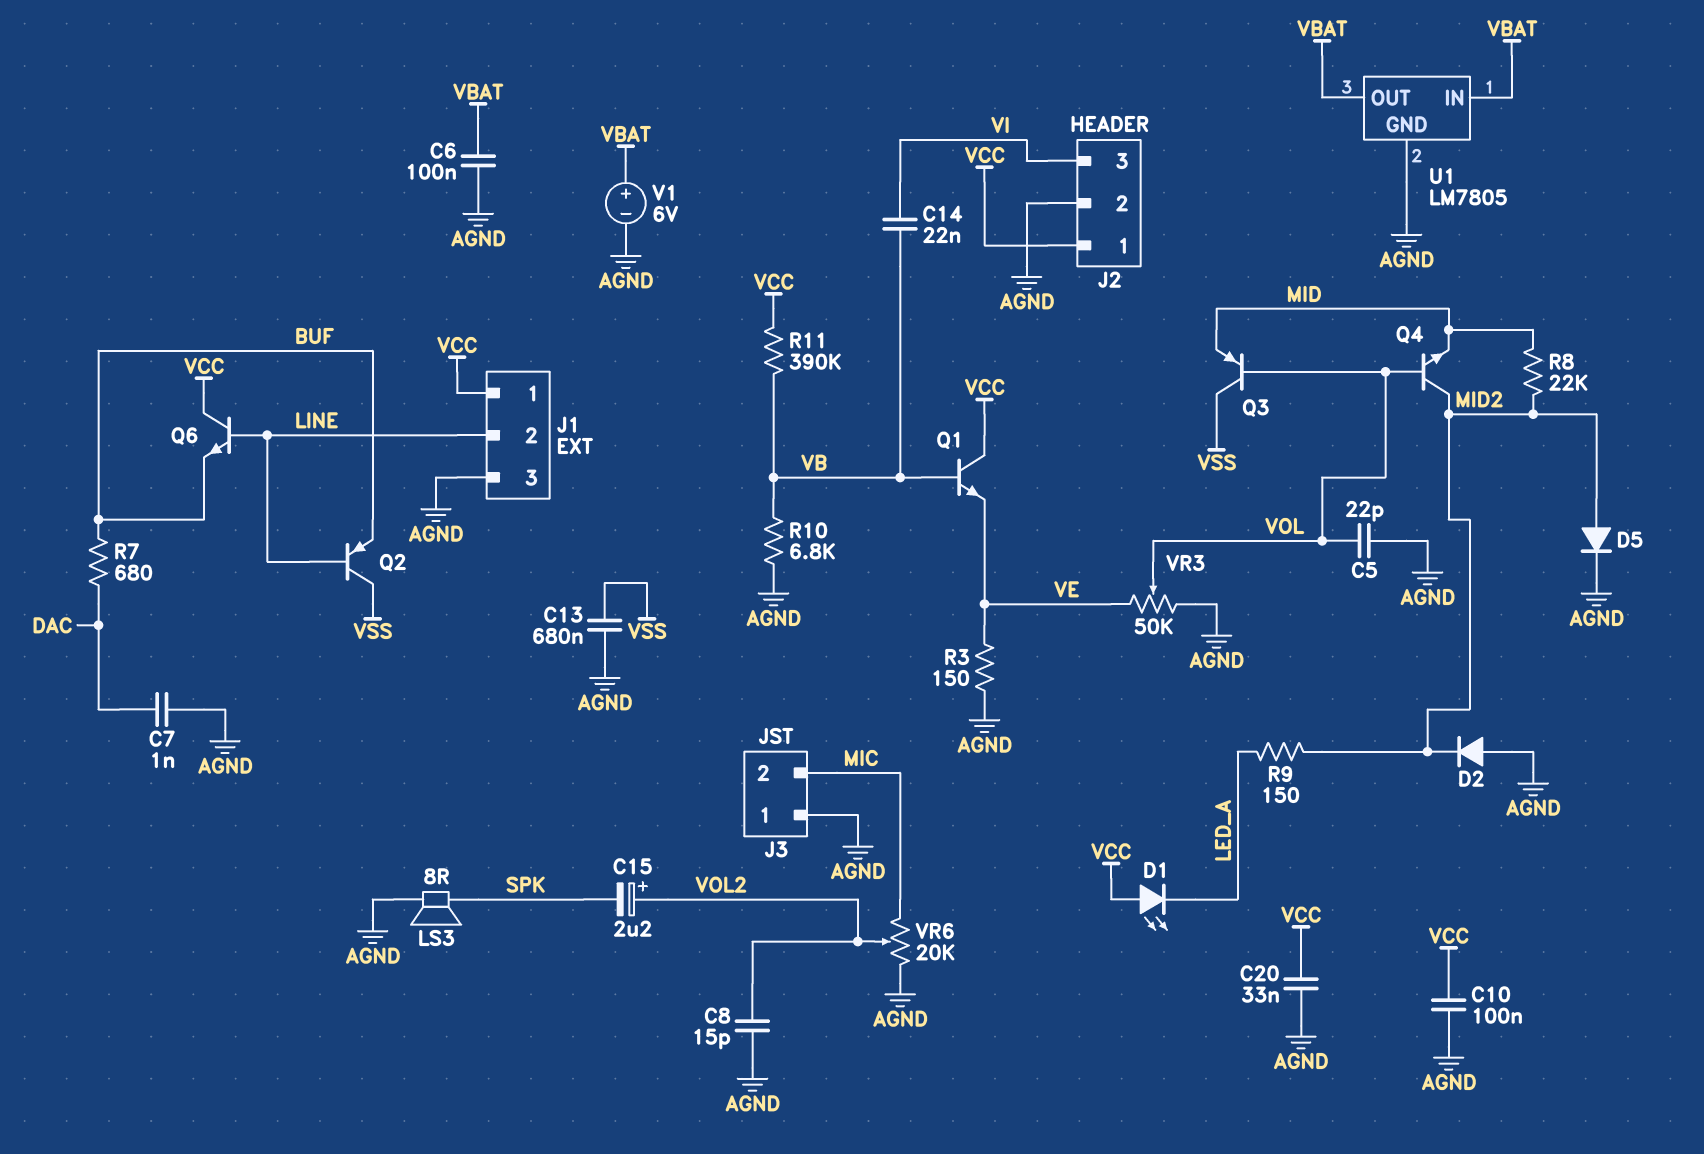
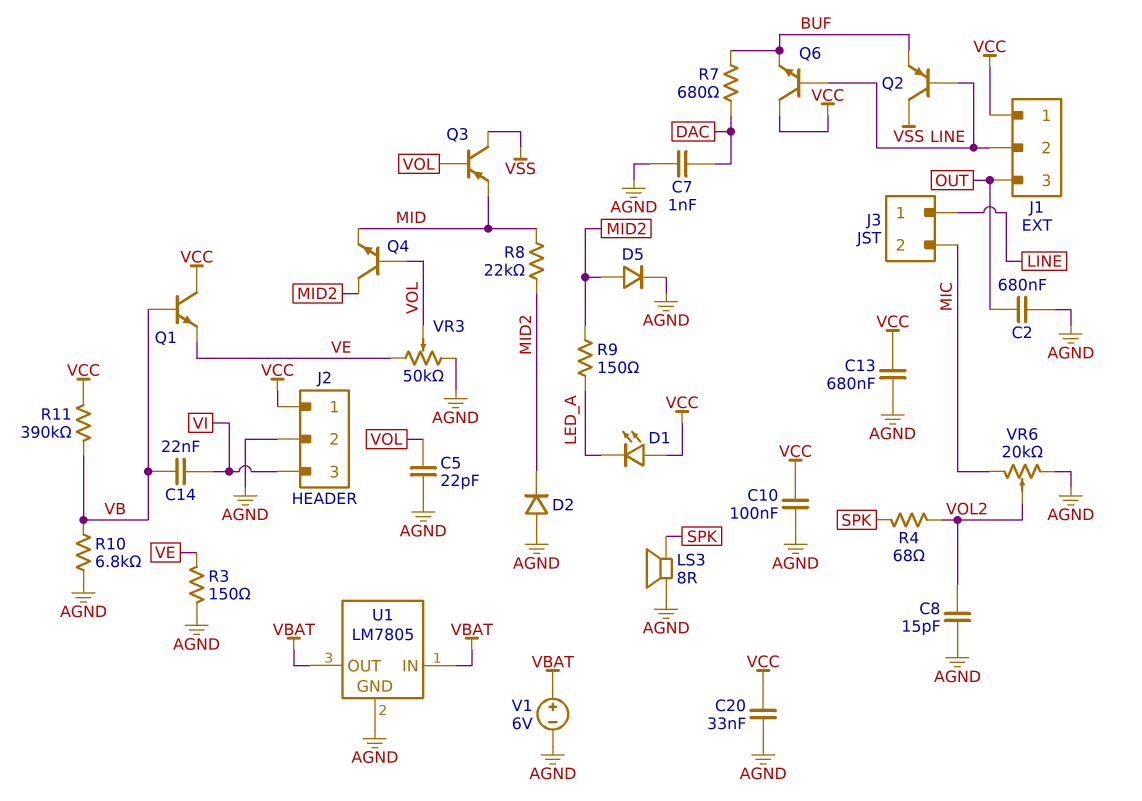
C2: none -> 680nF (AGND, OUT)
C6: 100nF (AGND, VBAT) -> none
C13: 680nF (AGND, VSS) -> 680nF (AGND, VCC)
C15: 2.2uF (plus VOL2, minus SPK) -> none
J1 pin 3: AGND -> OUT
J3 pin 1: AGND -> LINE
R4: none -> 68 (SPK, VOL2)

